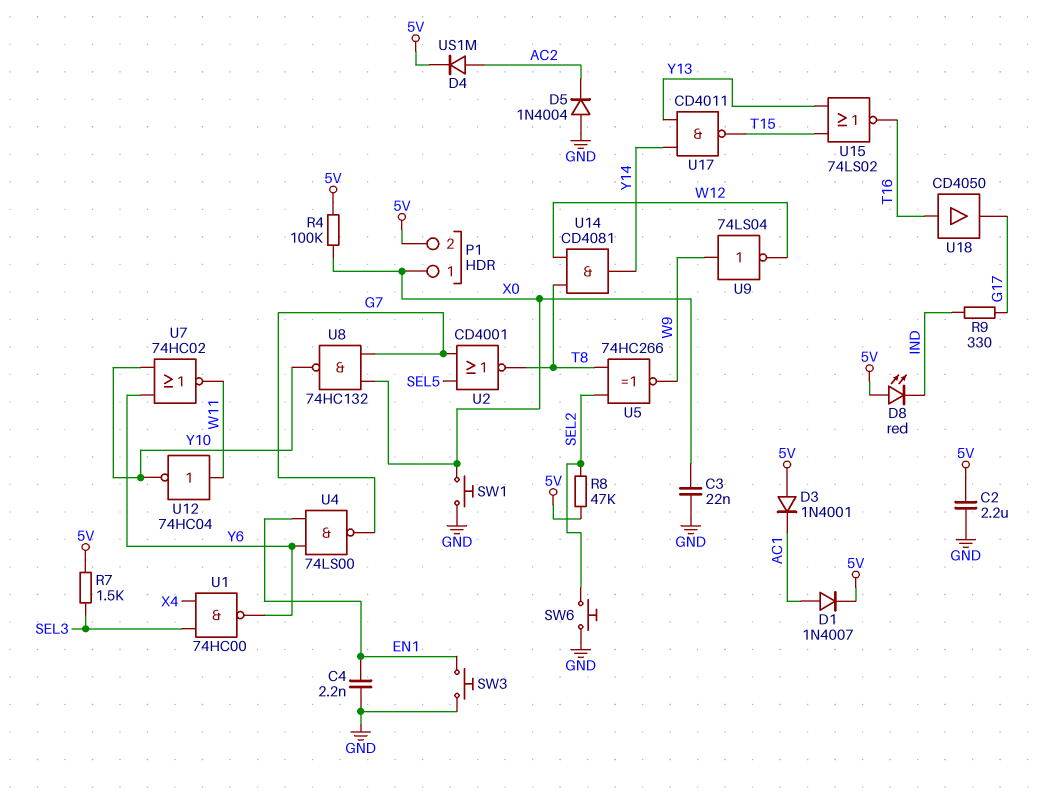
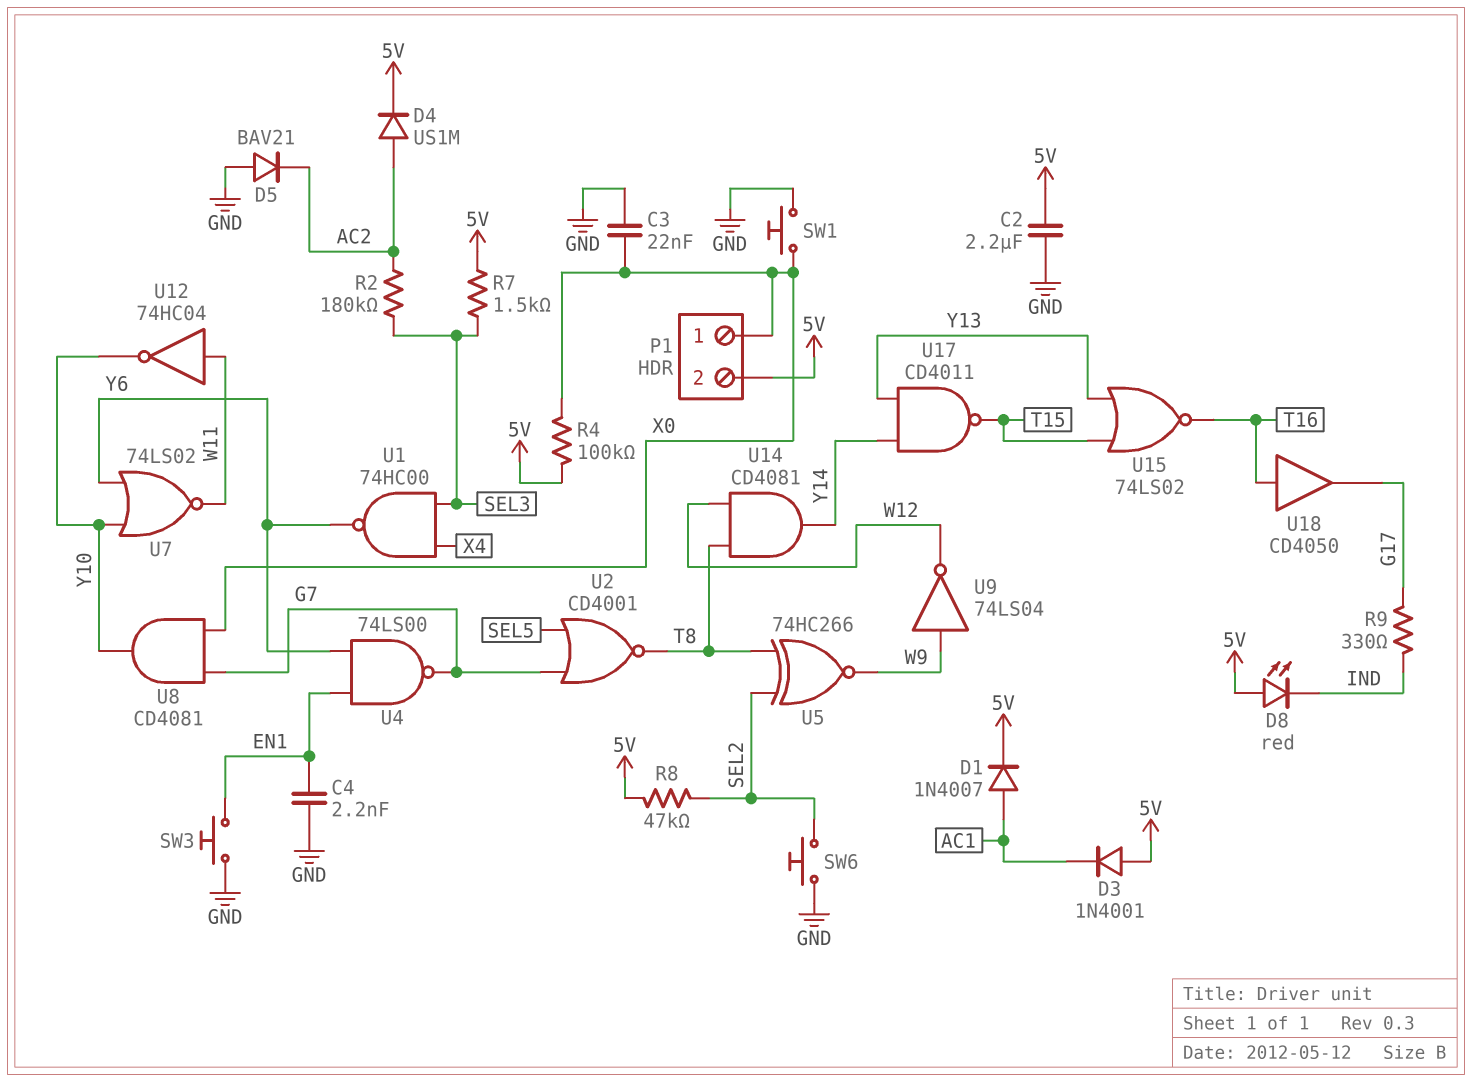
D5: diode 1N4004 (A GND, K AC2) -> diode BAV21 (A GND, K AC2)
R2: none -> 180k (AC2, SEL3)
U7: NOR 74HC02 (in Y6, in Y10, out W11) -> NOR 74LS02 (in Y6, in Y10, out W11)
U8: NAND 74HC132 (in G7, in X0, out Y10) -> AND CD4081 (in G7, in X0, out Y10)

